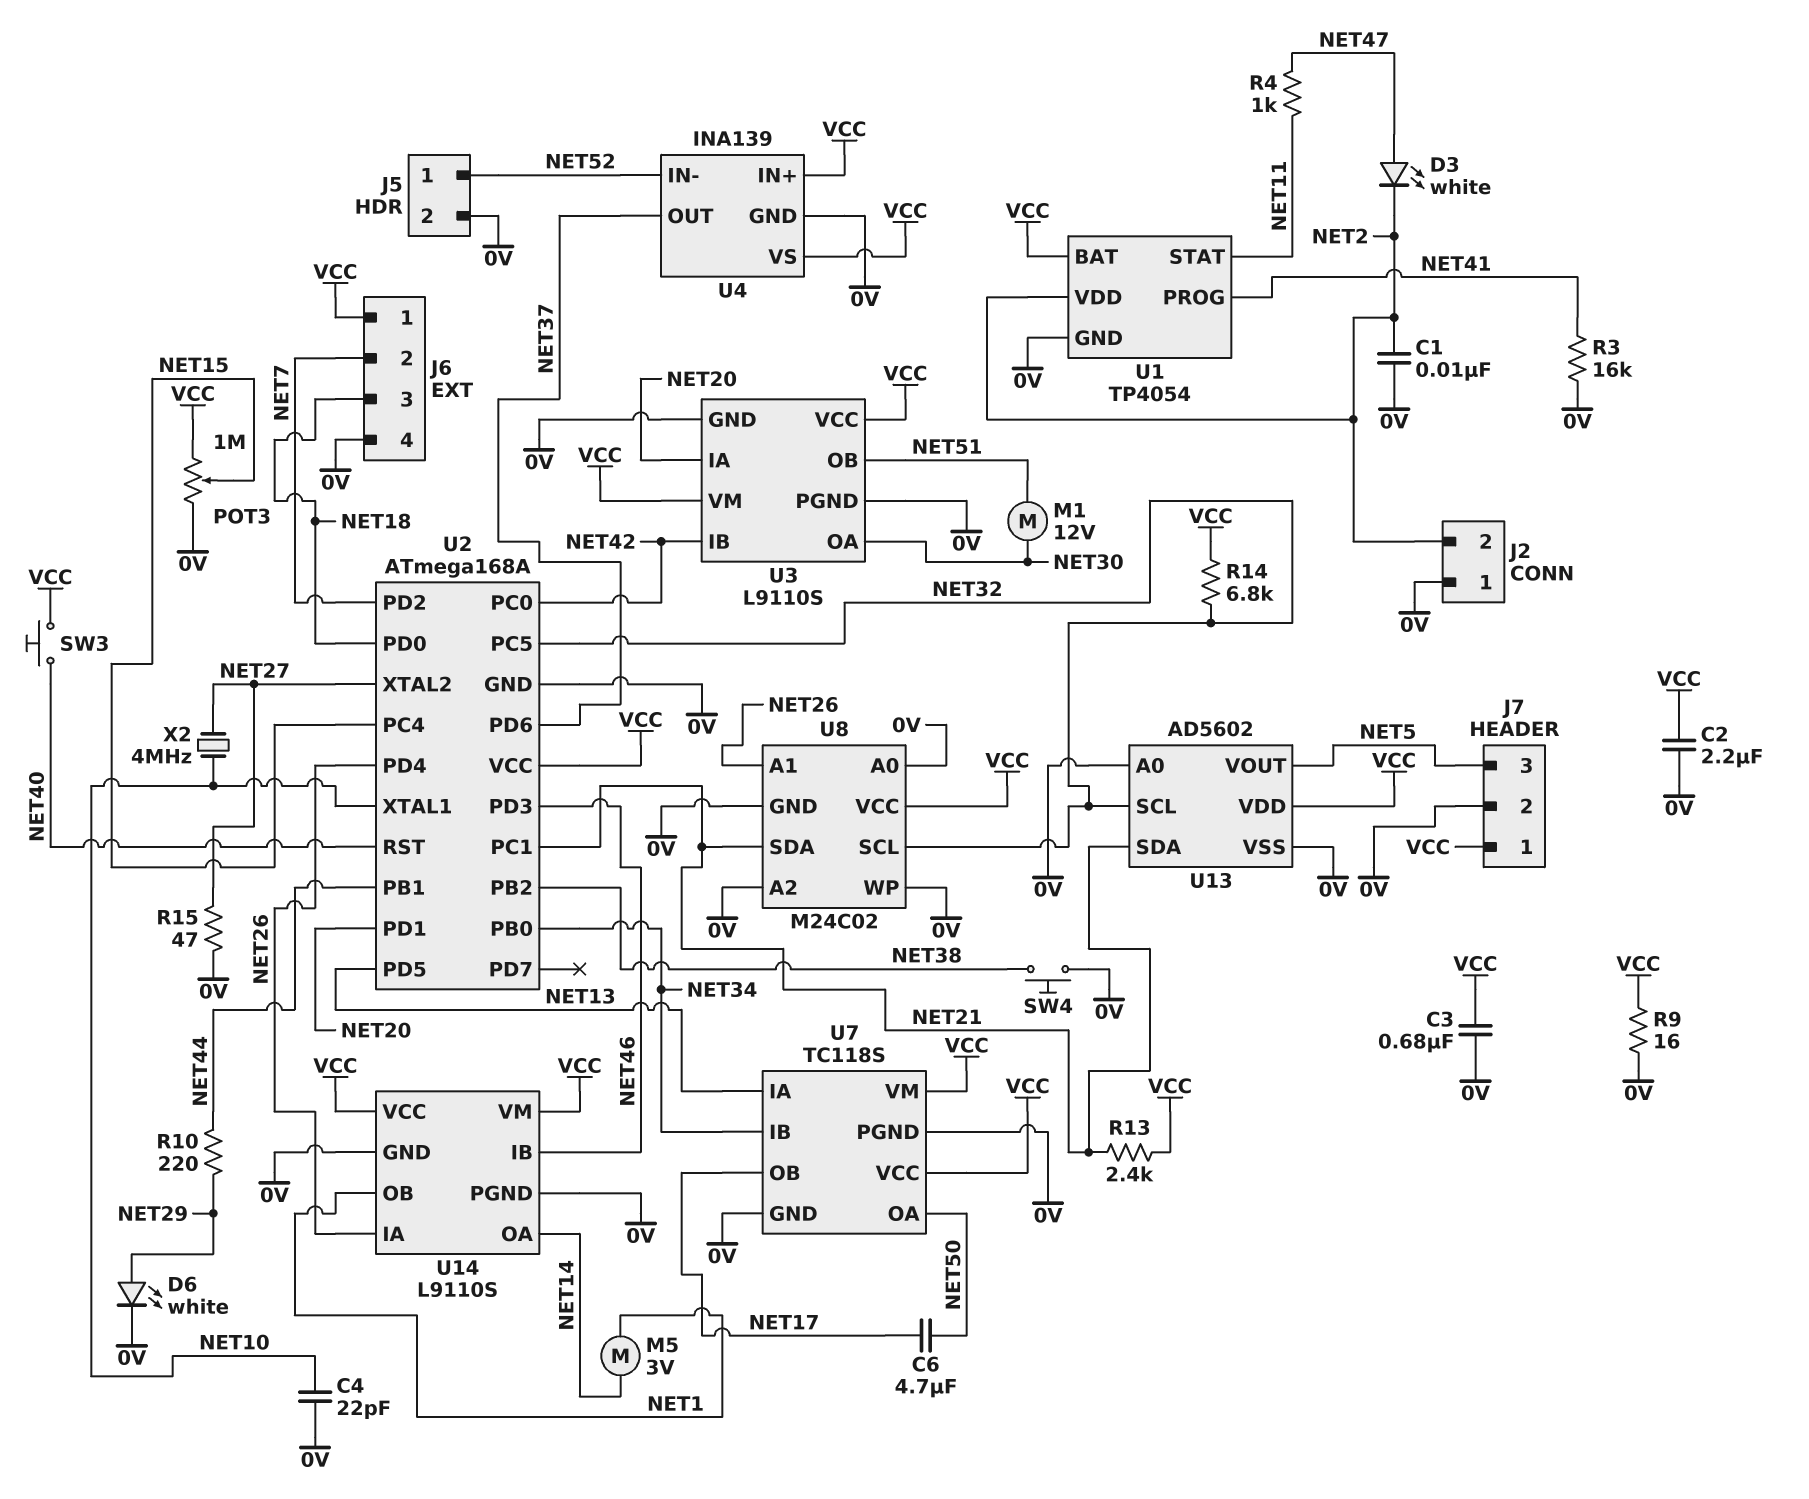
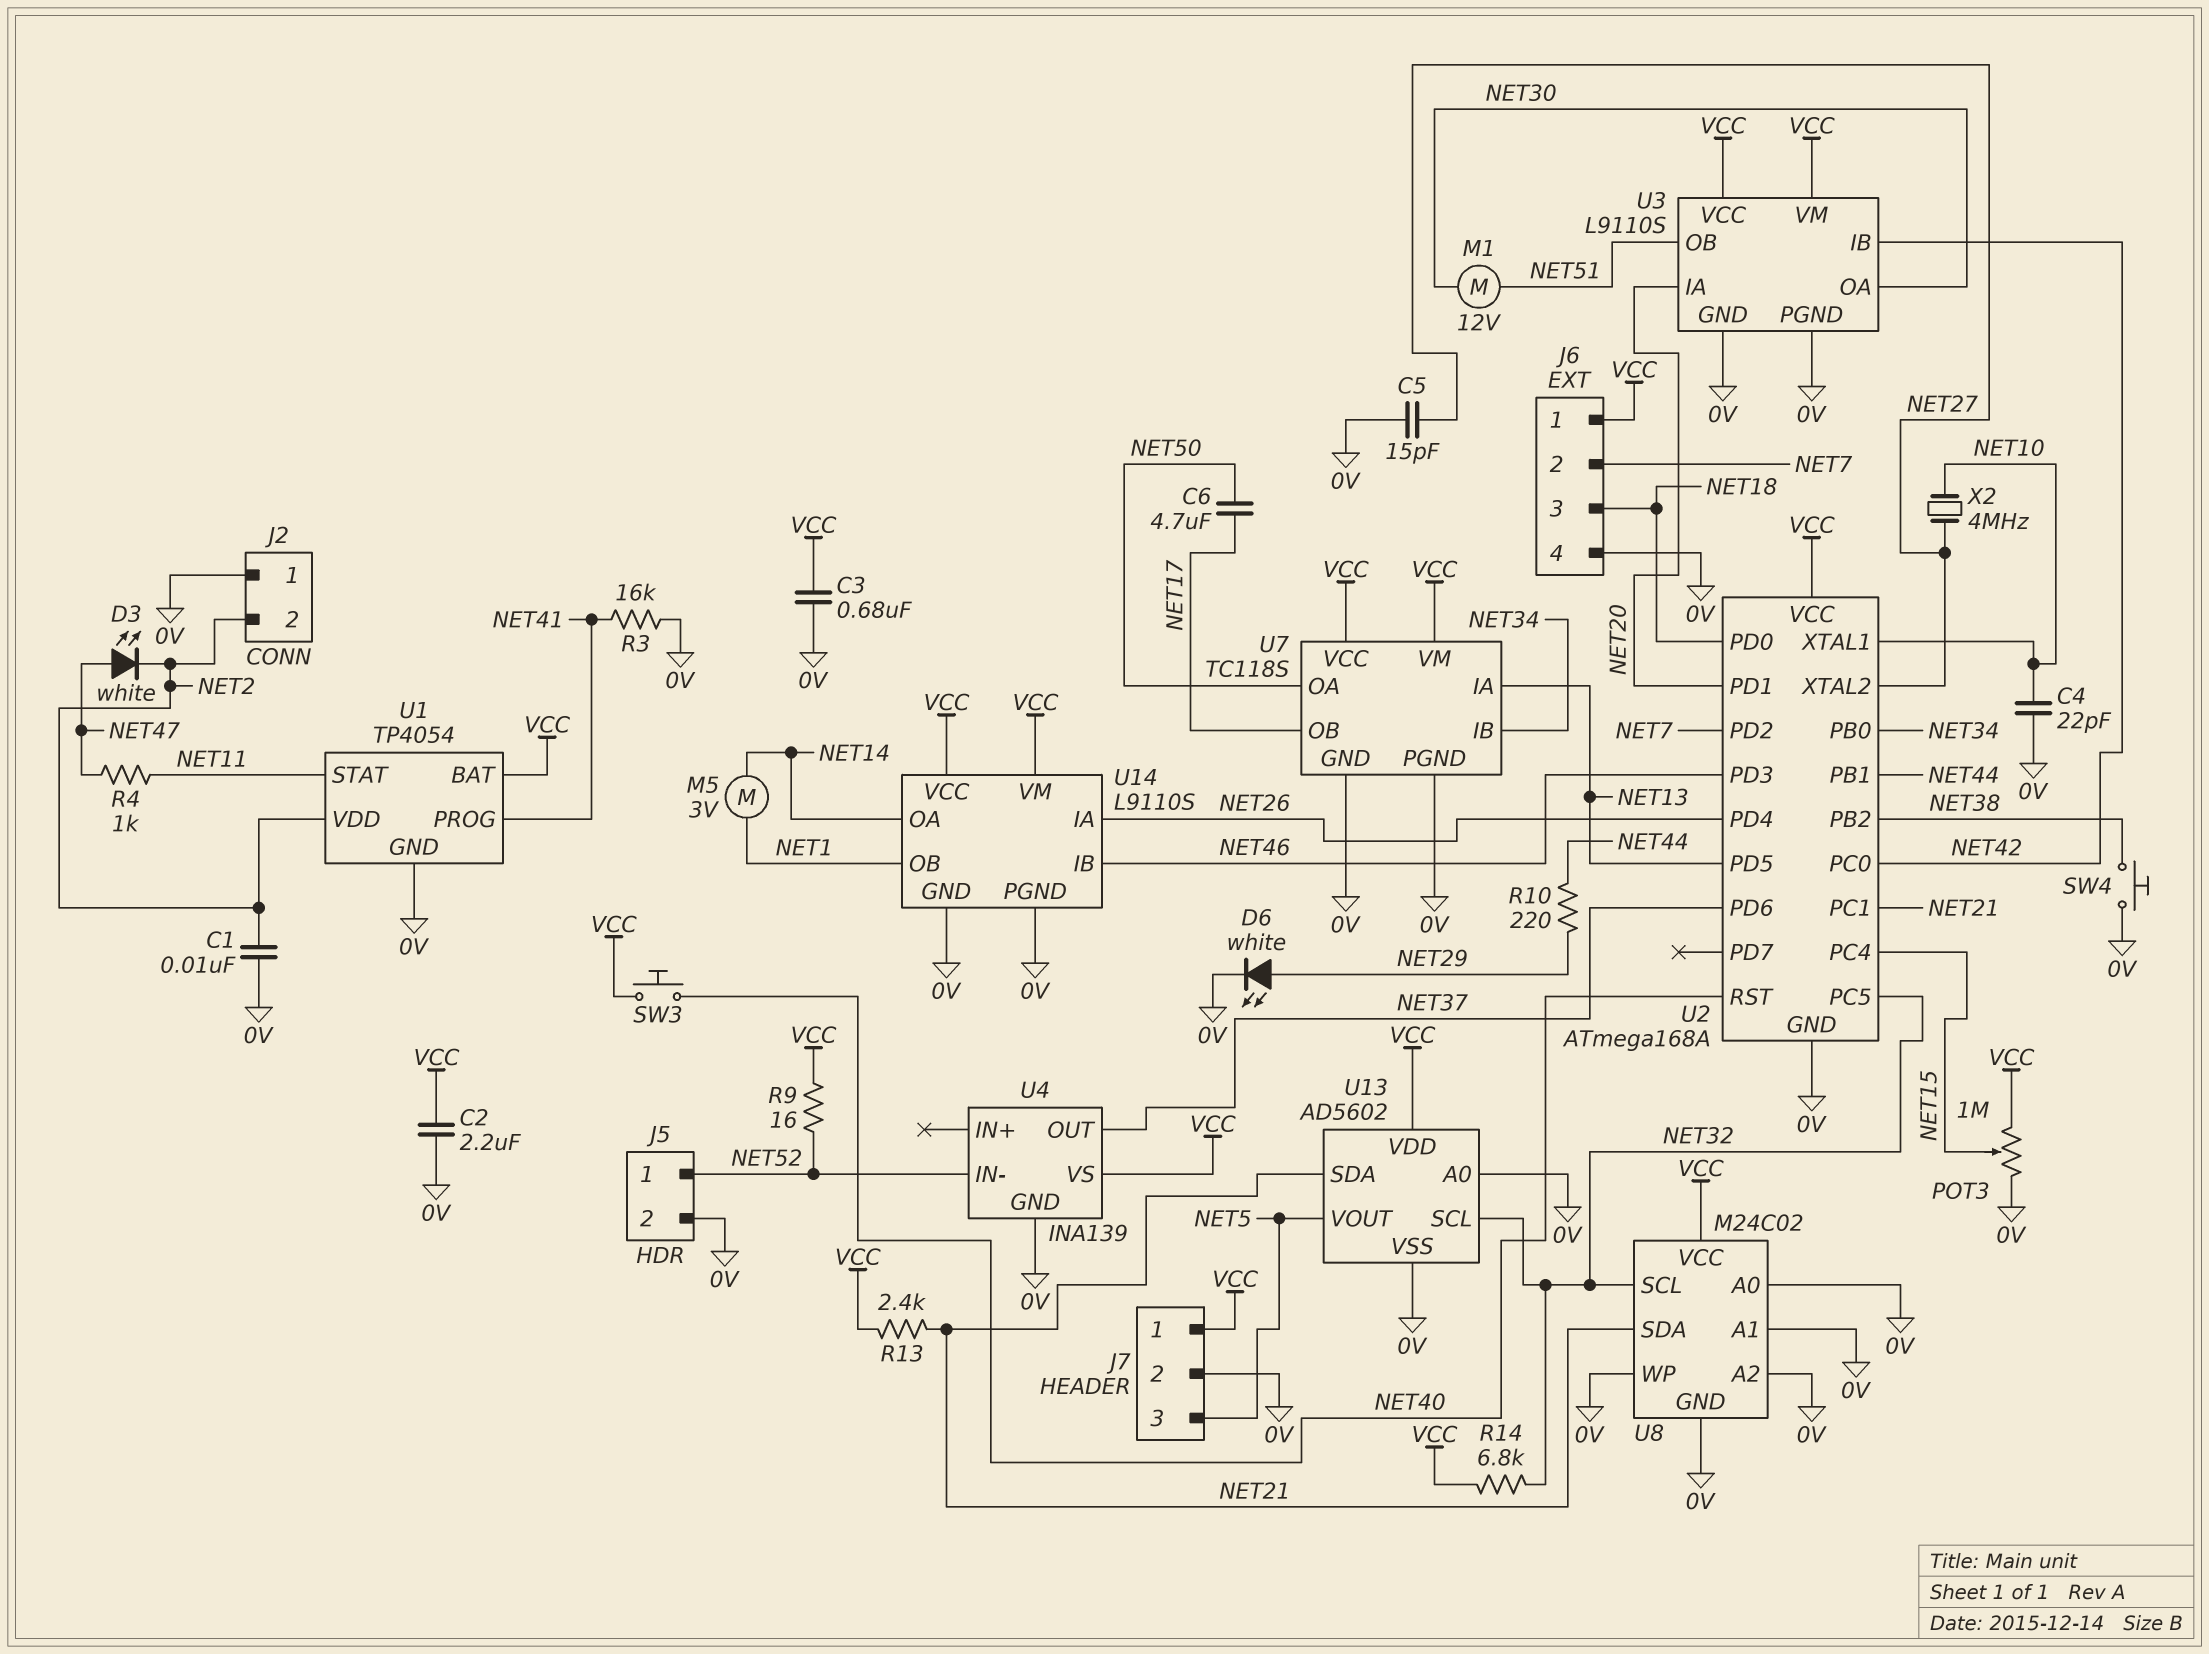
C5: none -> 15pF (0V, NET27)
R9: 16 (0V, VCC) -> 16 (NET52, VCC)
R15: 47 (0V, NET27) -> none
U4 pin IN+: VCC -> none
U8 pin A1: NET26 -> 0V

